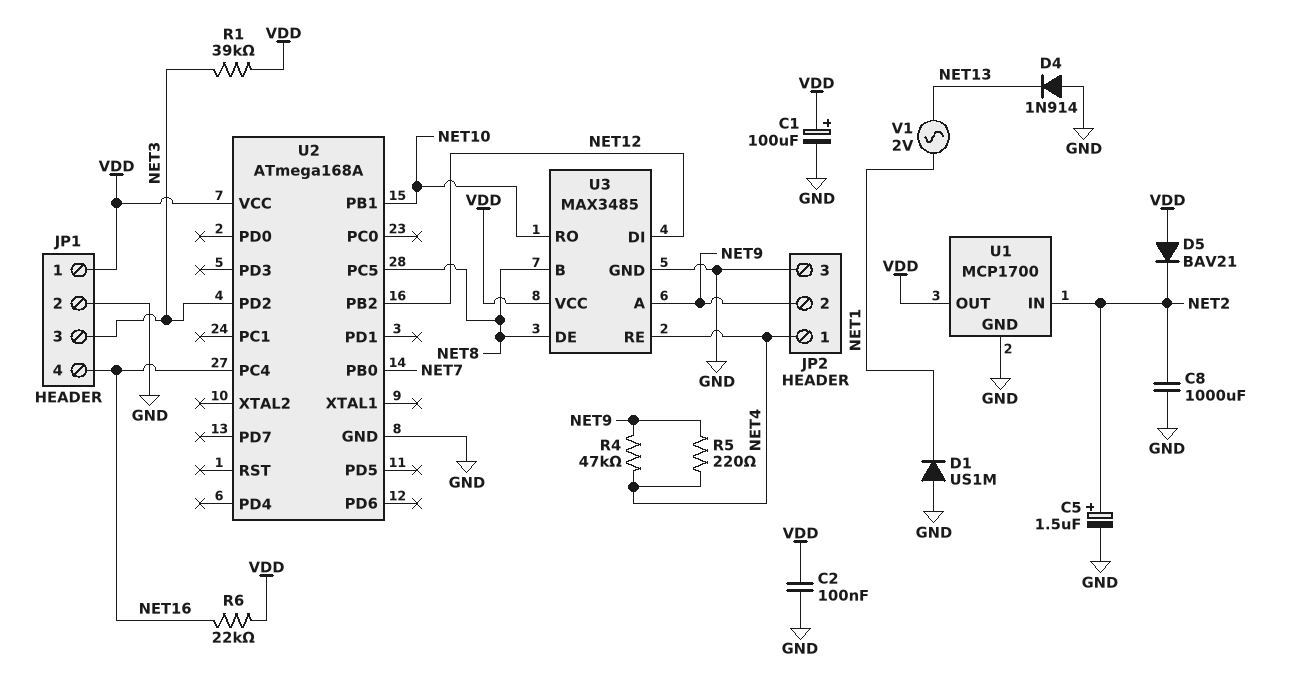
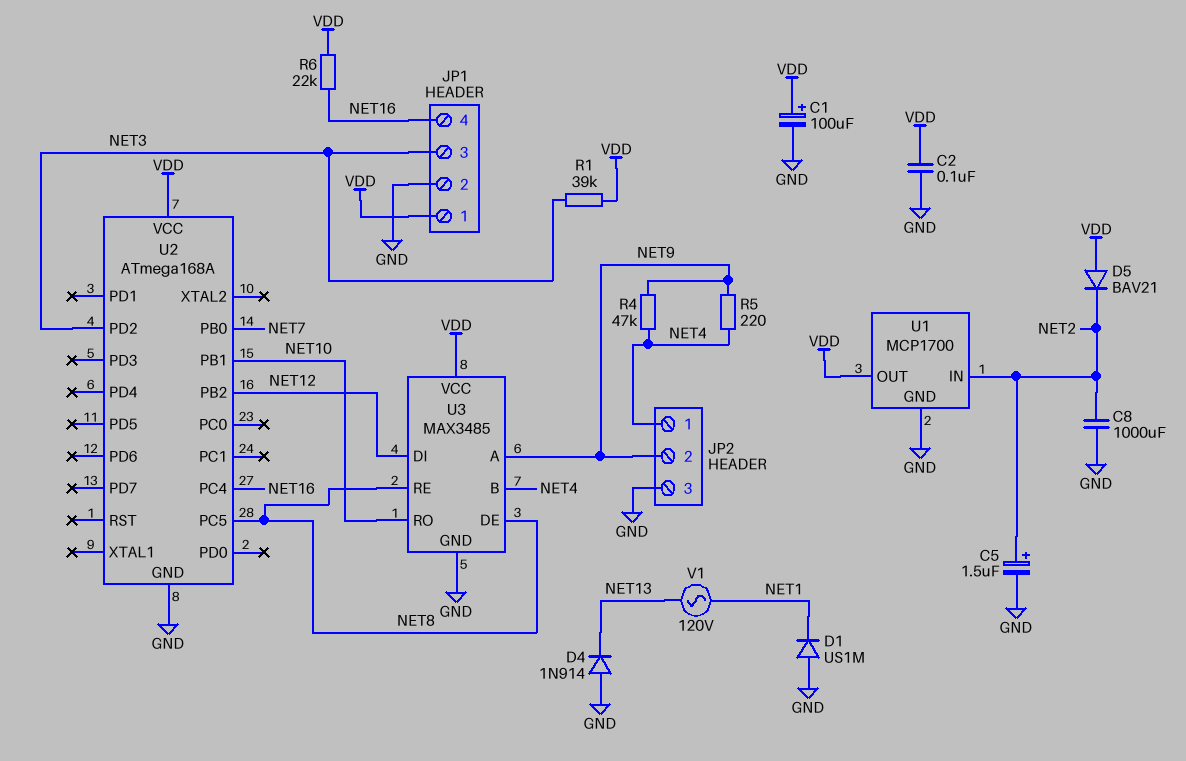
U3 pin B: NET8 -> NET4
U3 pin RE: NET4 -> NET8
V1: AC 2V (NET1, NET13) -> AC 120V (NET1, NET13)

